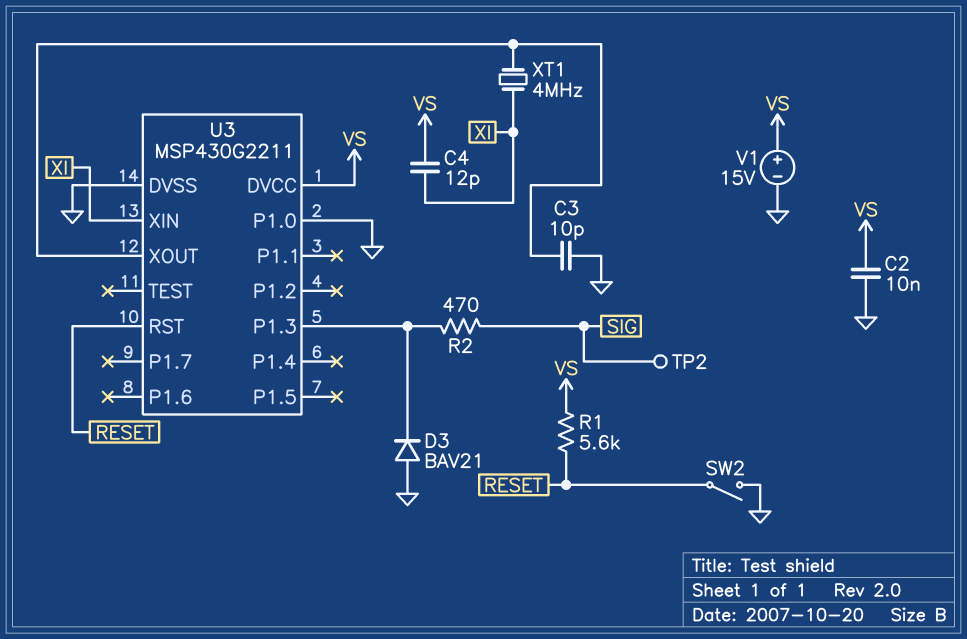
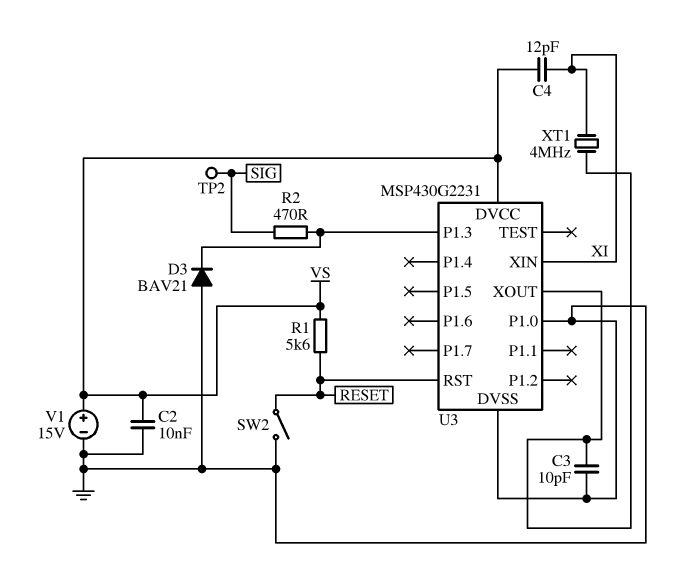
U3: MSP430G2211 -> MSP430G2231

